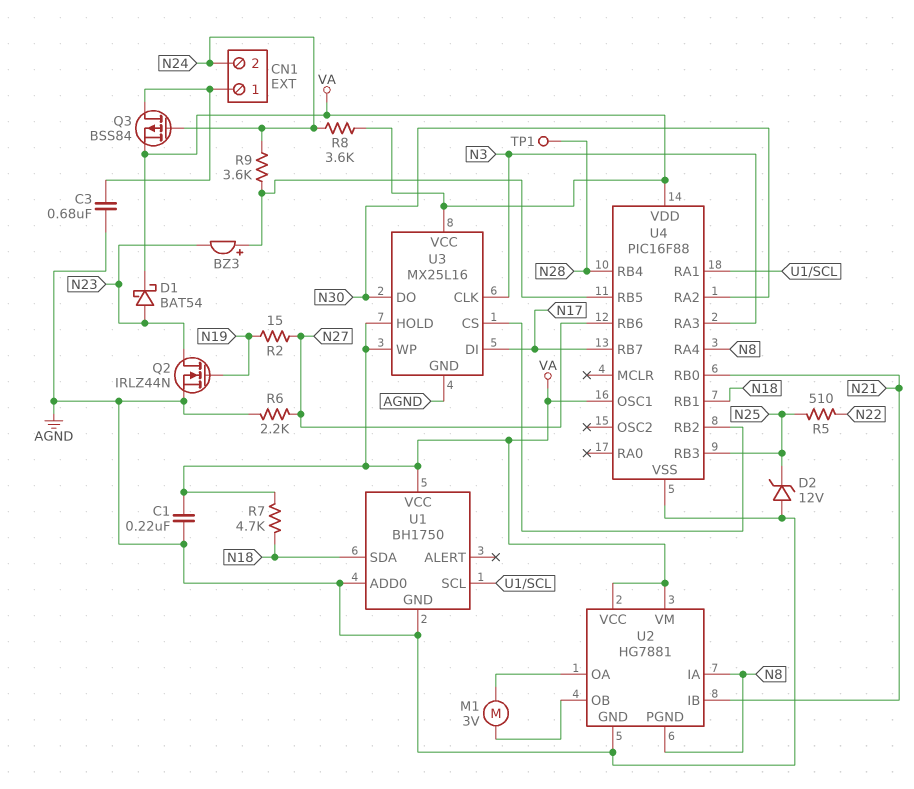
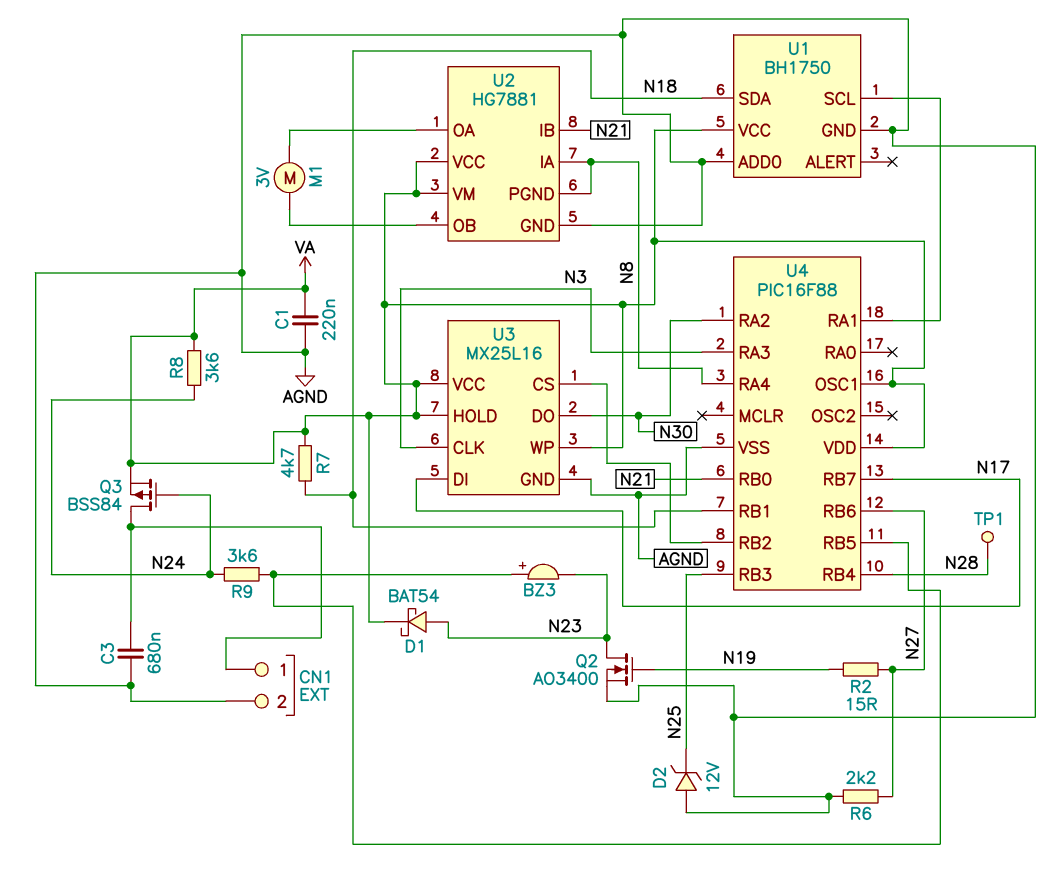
CN1 pin 2: N24 -> AGND
Q2: NMOS IRLZ44N (G N19, D N23, S AGND) -> NMOS AO3400 (G N19, D N23, S AGND)
R5: 510 (N22, N25) -> none

